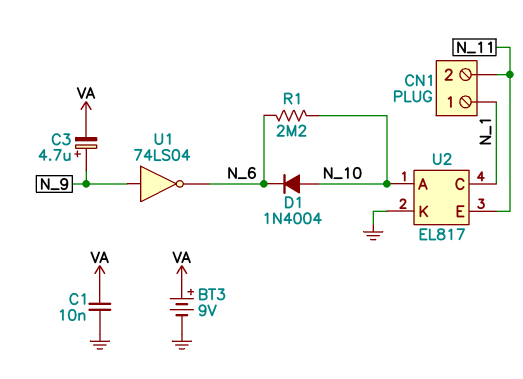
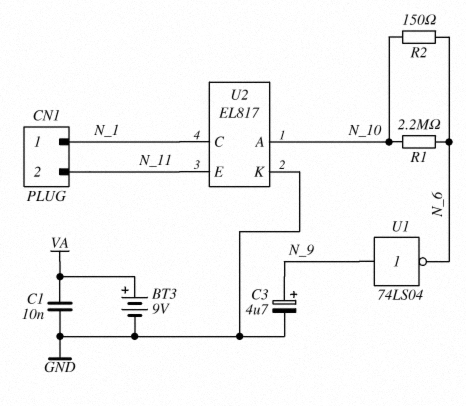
C3: 4.7uF (plus N_9, minus VA) -> 4.7uF (plus N_9, minus GND)
D1: diode 1N4004 (A N_10, K N_6) -> none
R2: none -> 150 (N_6, N_10)

